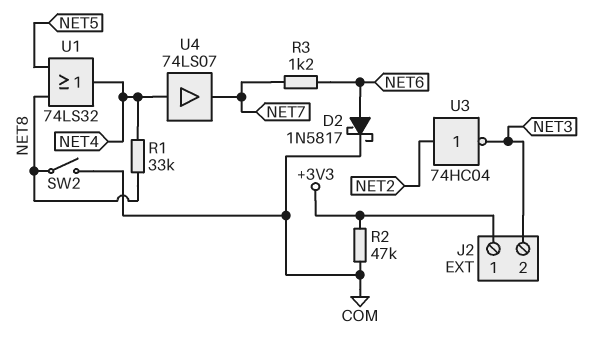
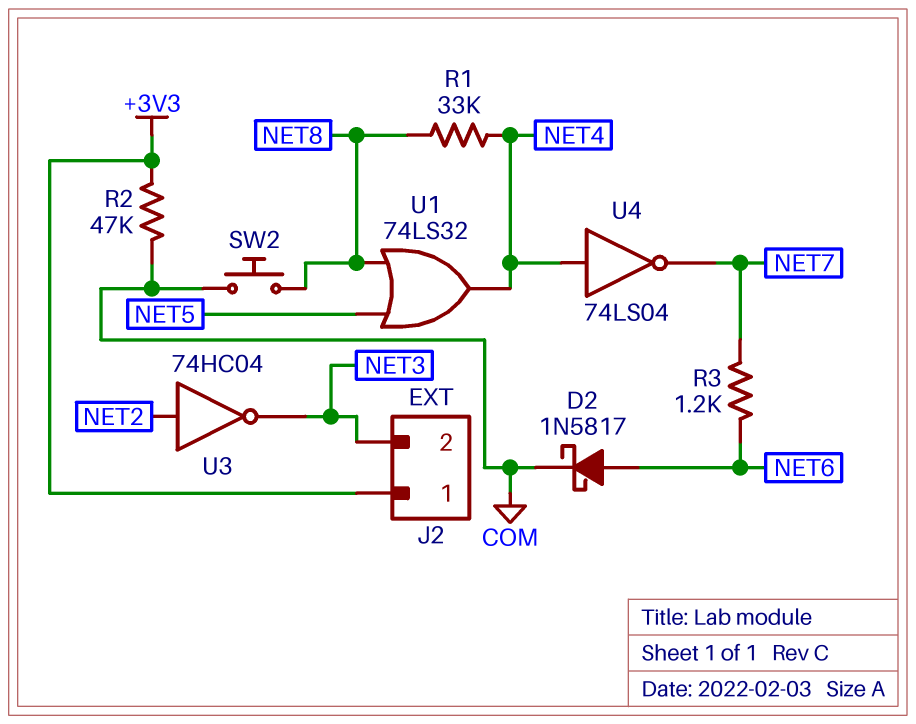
SW2: switch (COM, NET8) -> button (COM, NET8)
U4: buffer 74LS07 (in NET4, out NET7) -> NOT 74LS04 (in NET4, out NET7)

